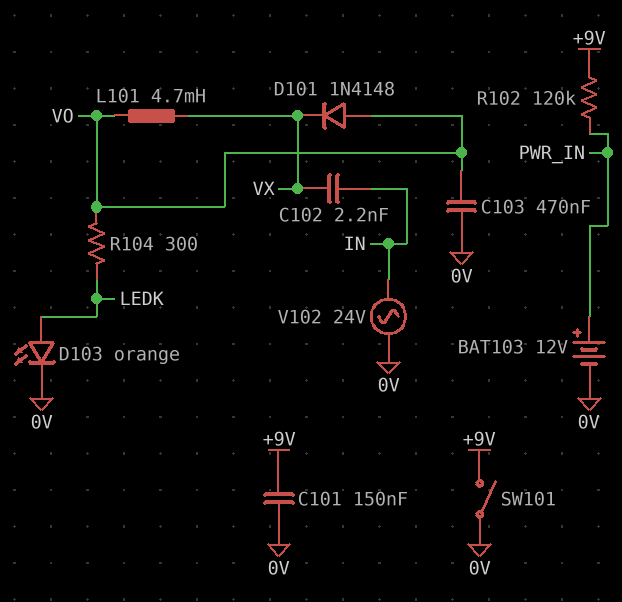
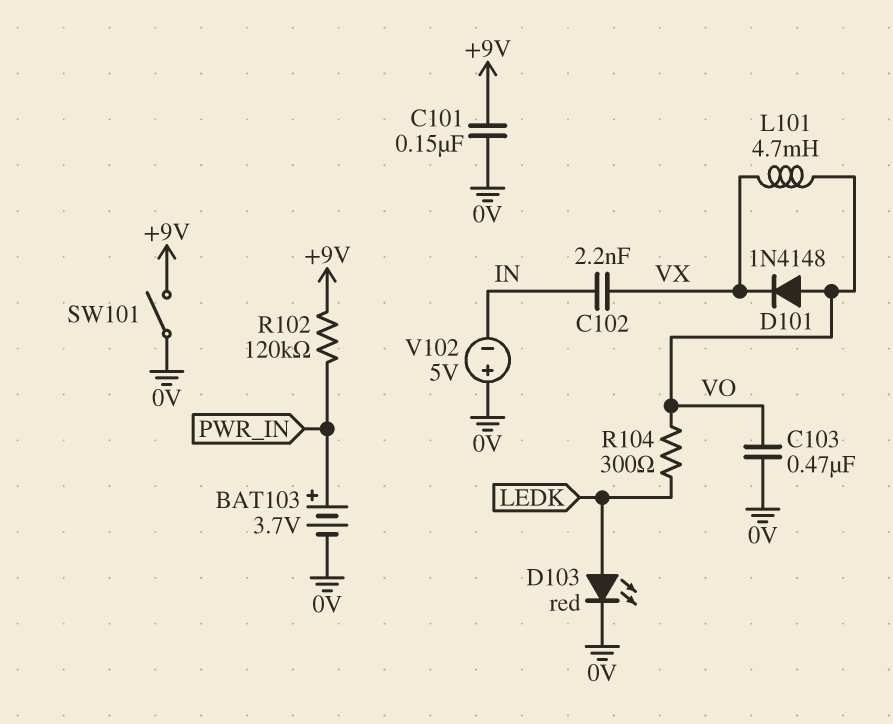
BAT103: 12V (plus PWR_IN, minus 0V) -> 3.7V (plus PWR_IN, minus 0V)
D103: LED orange (A LEDK, K 0V) -> LED red (A LEDK, K 0V)
V102: AC 24V (0V, IN) -> 5V (plus 0V, minus IN)

